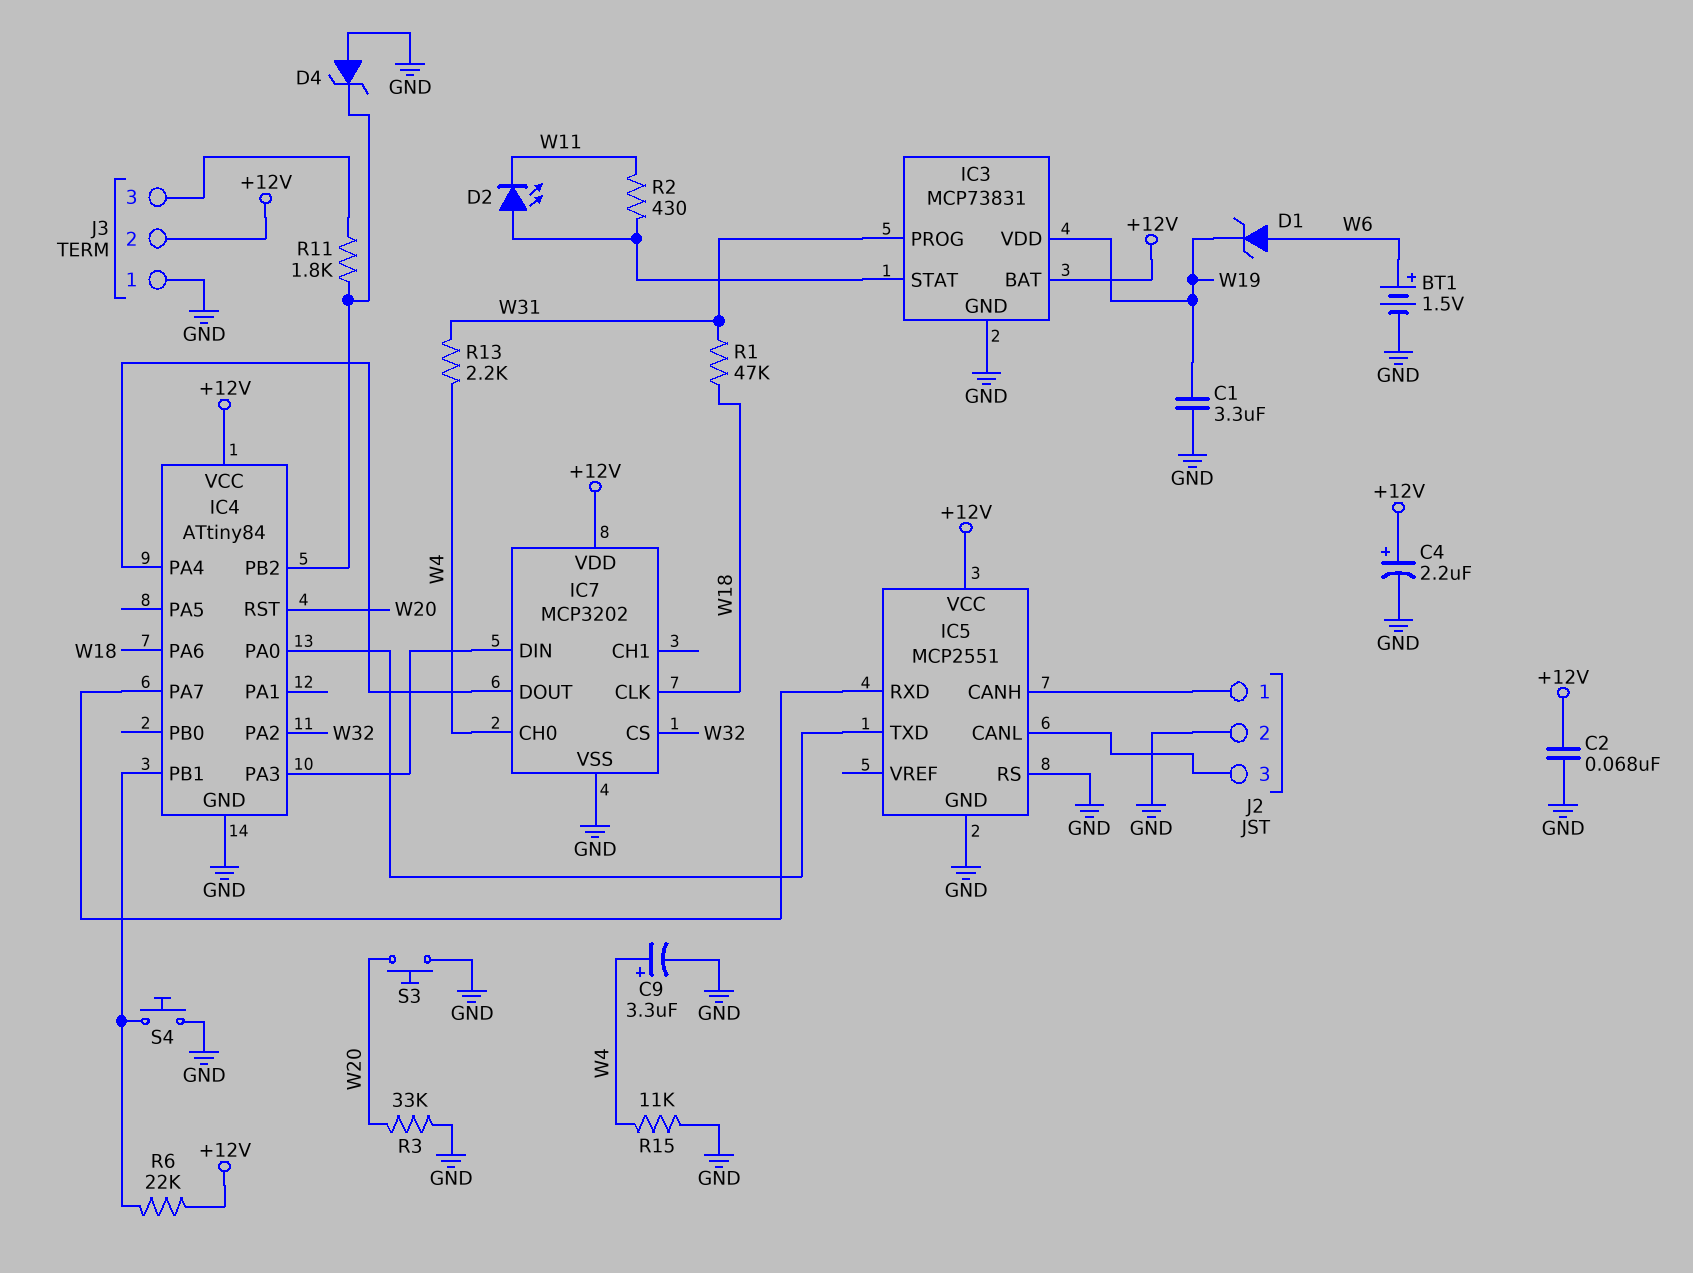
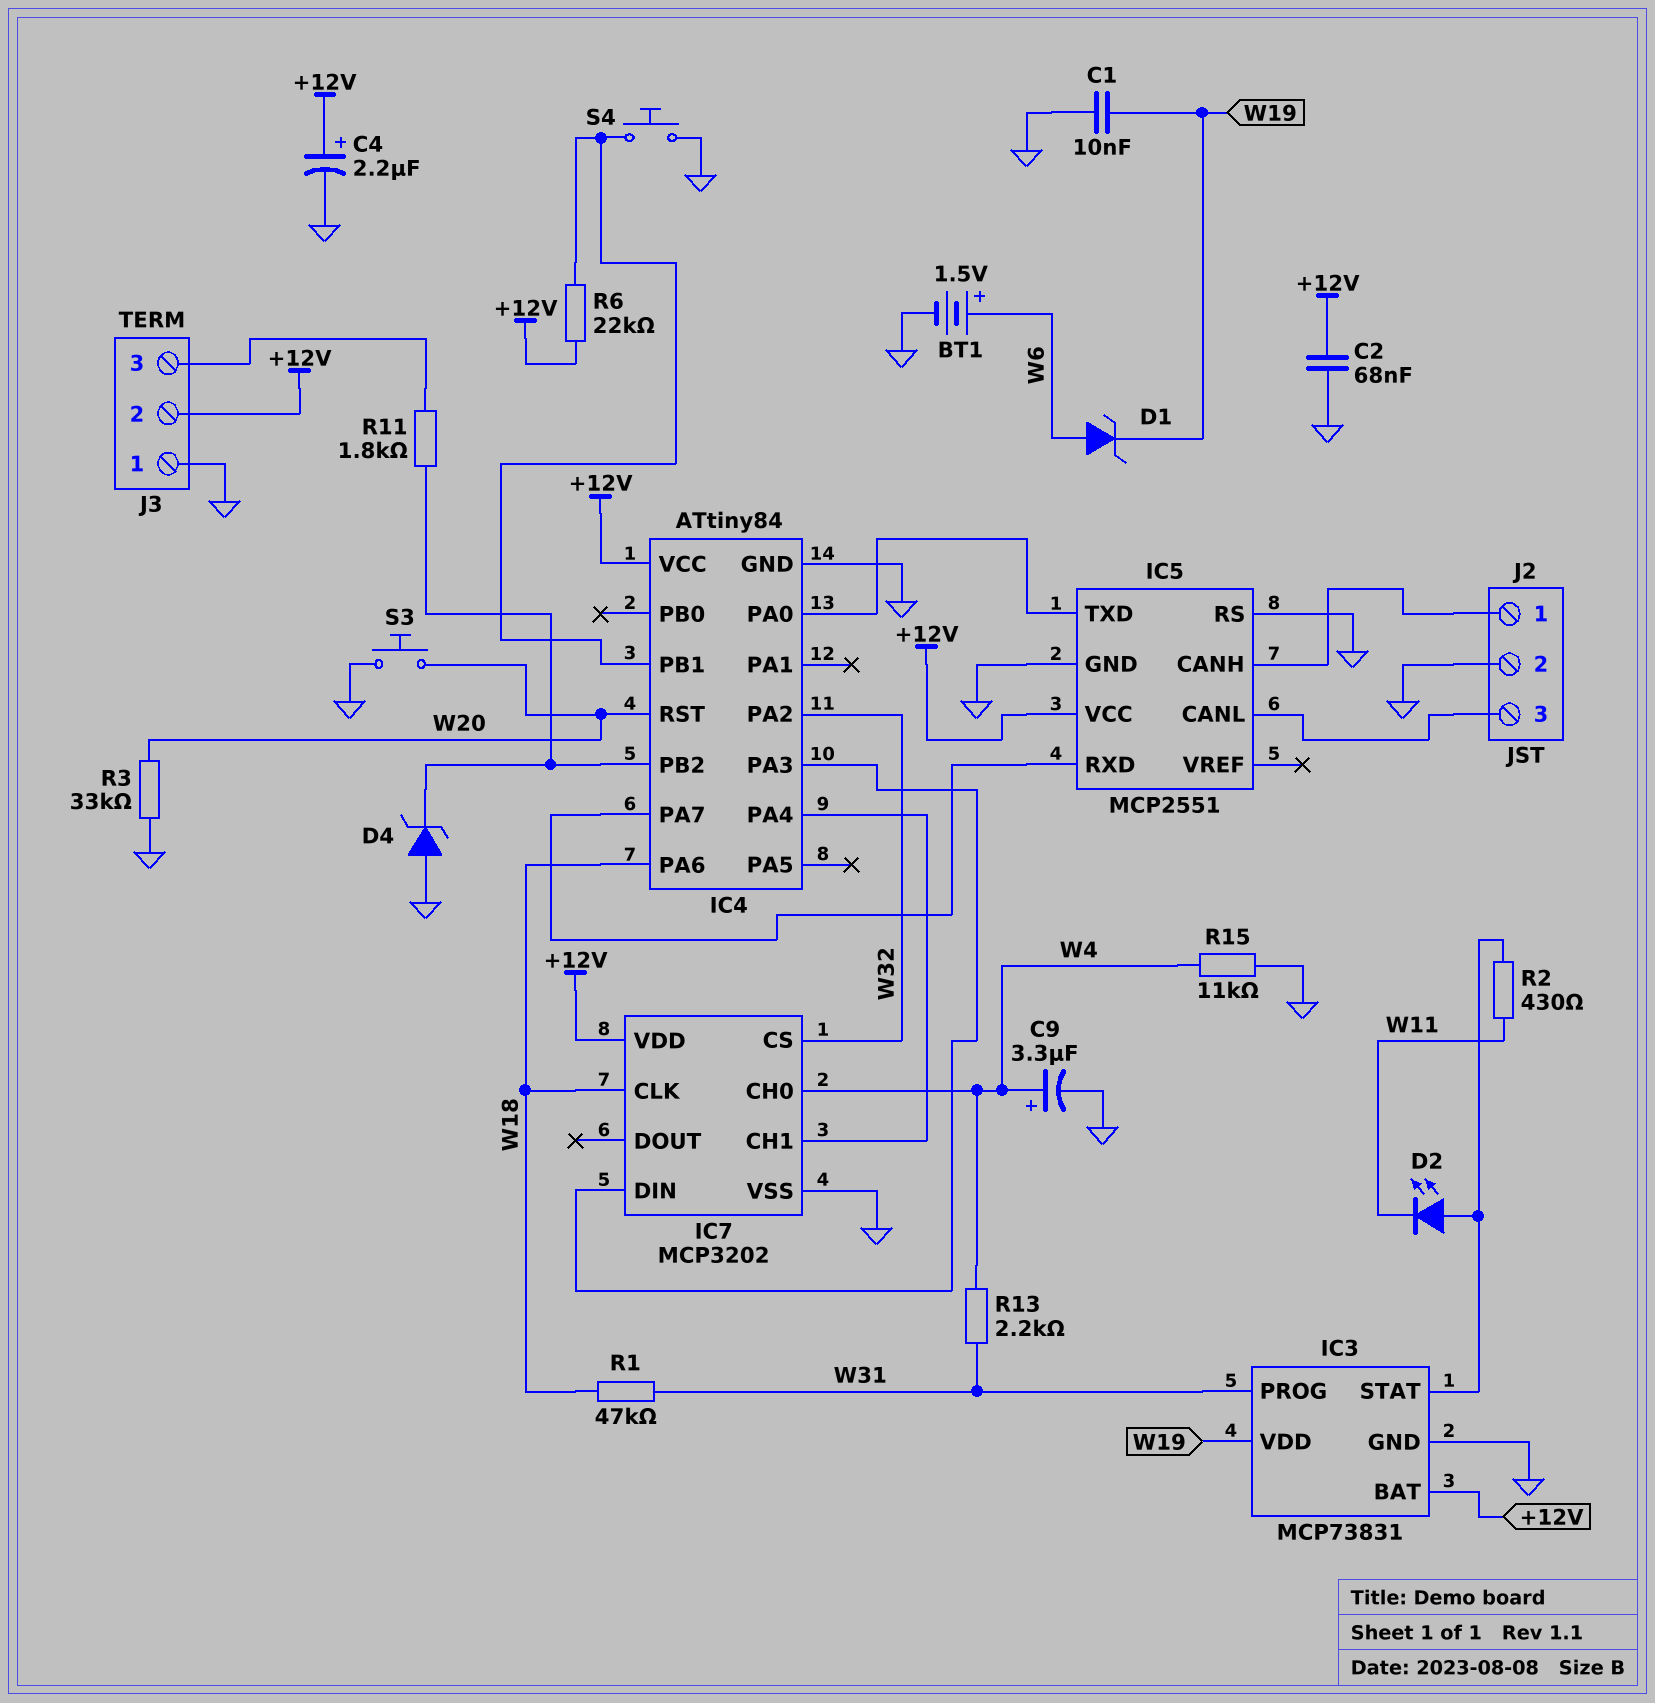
C1: 3.3uF (GND, W19) -> 10nF (GND, W19)
IC7 pin CH1: none -> IC4/PA4
IC7 pin DOUT: IC4/PA4 -> none

